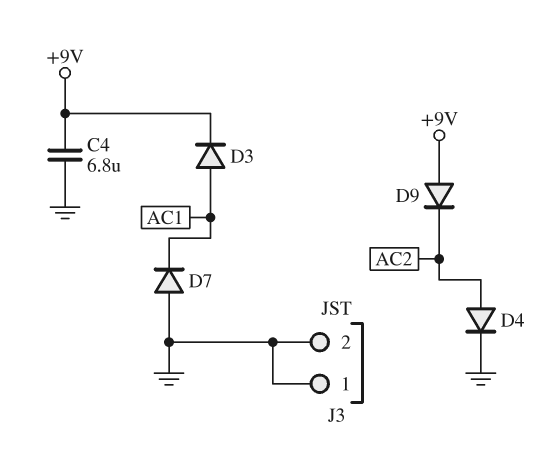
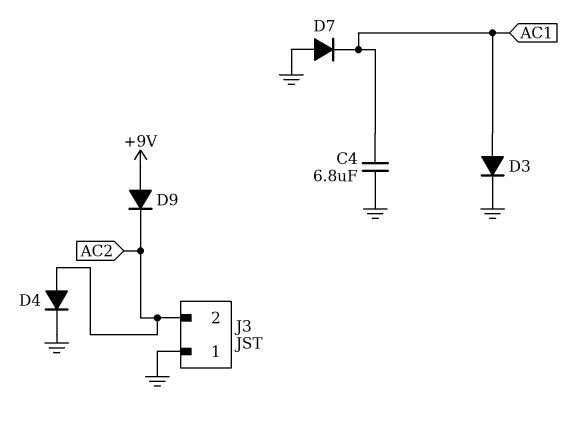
C4: 6.8uF (+9V, GND) -> 6.8uF (AC1, GND)
D3: diode (A AC1, K +9V) -> diode (A AC1, K GND)
J3 pin 2: GND -> AC2

